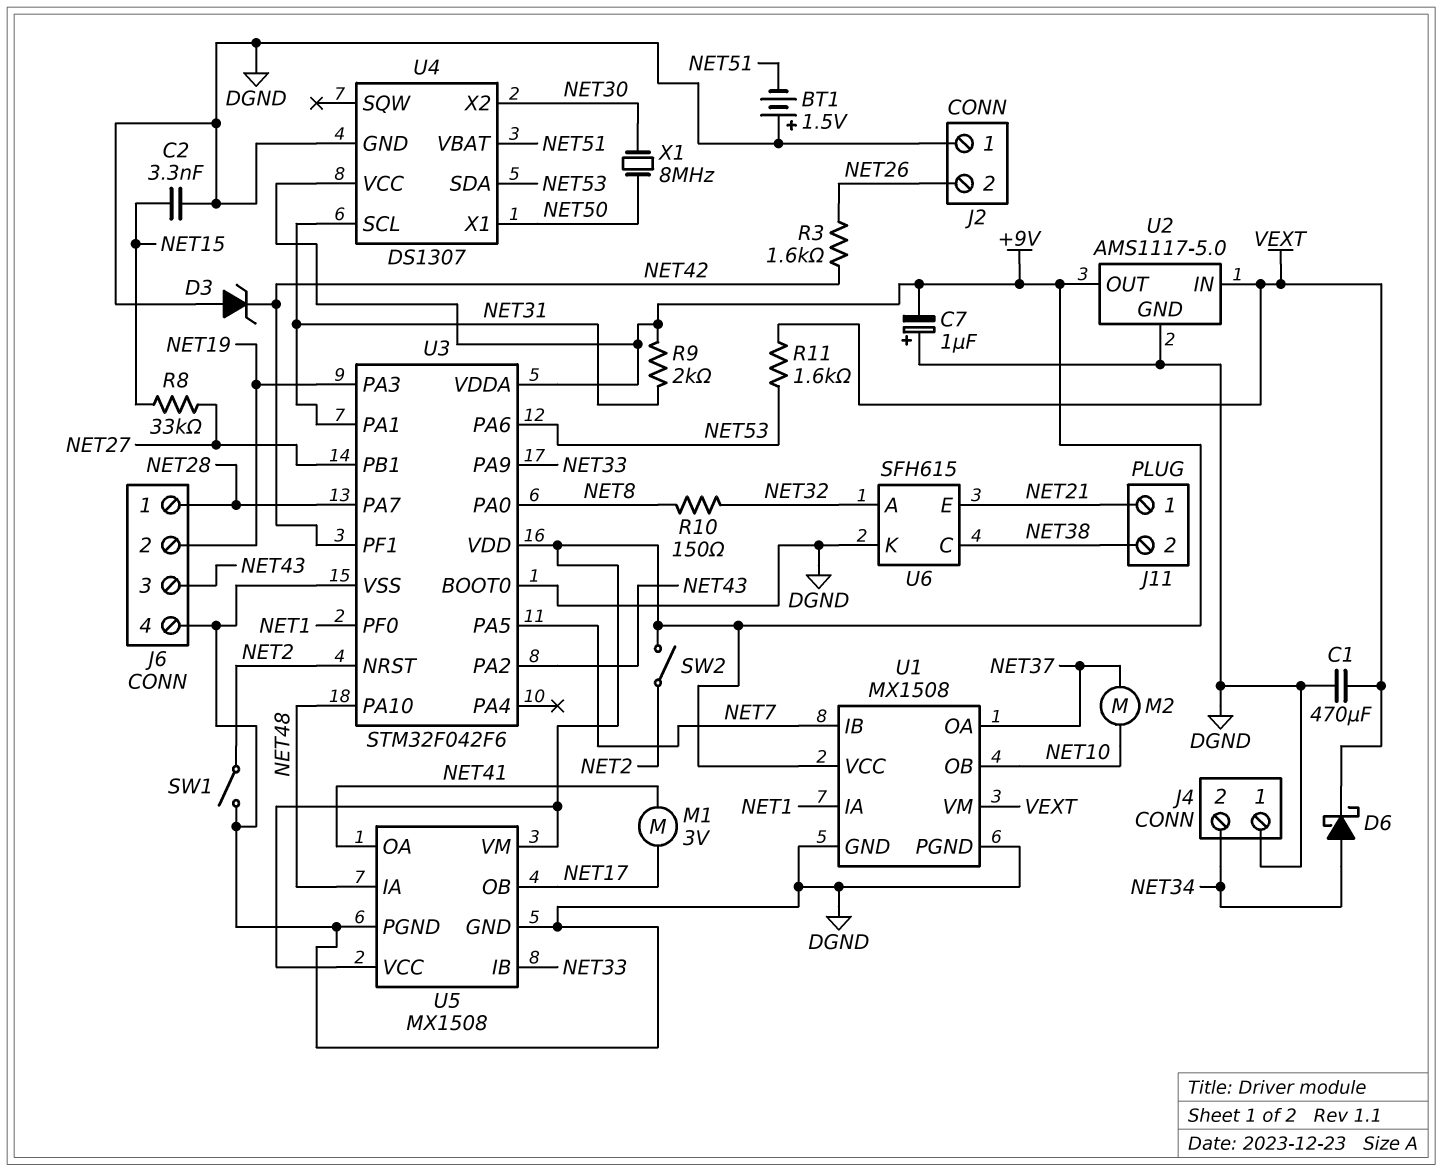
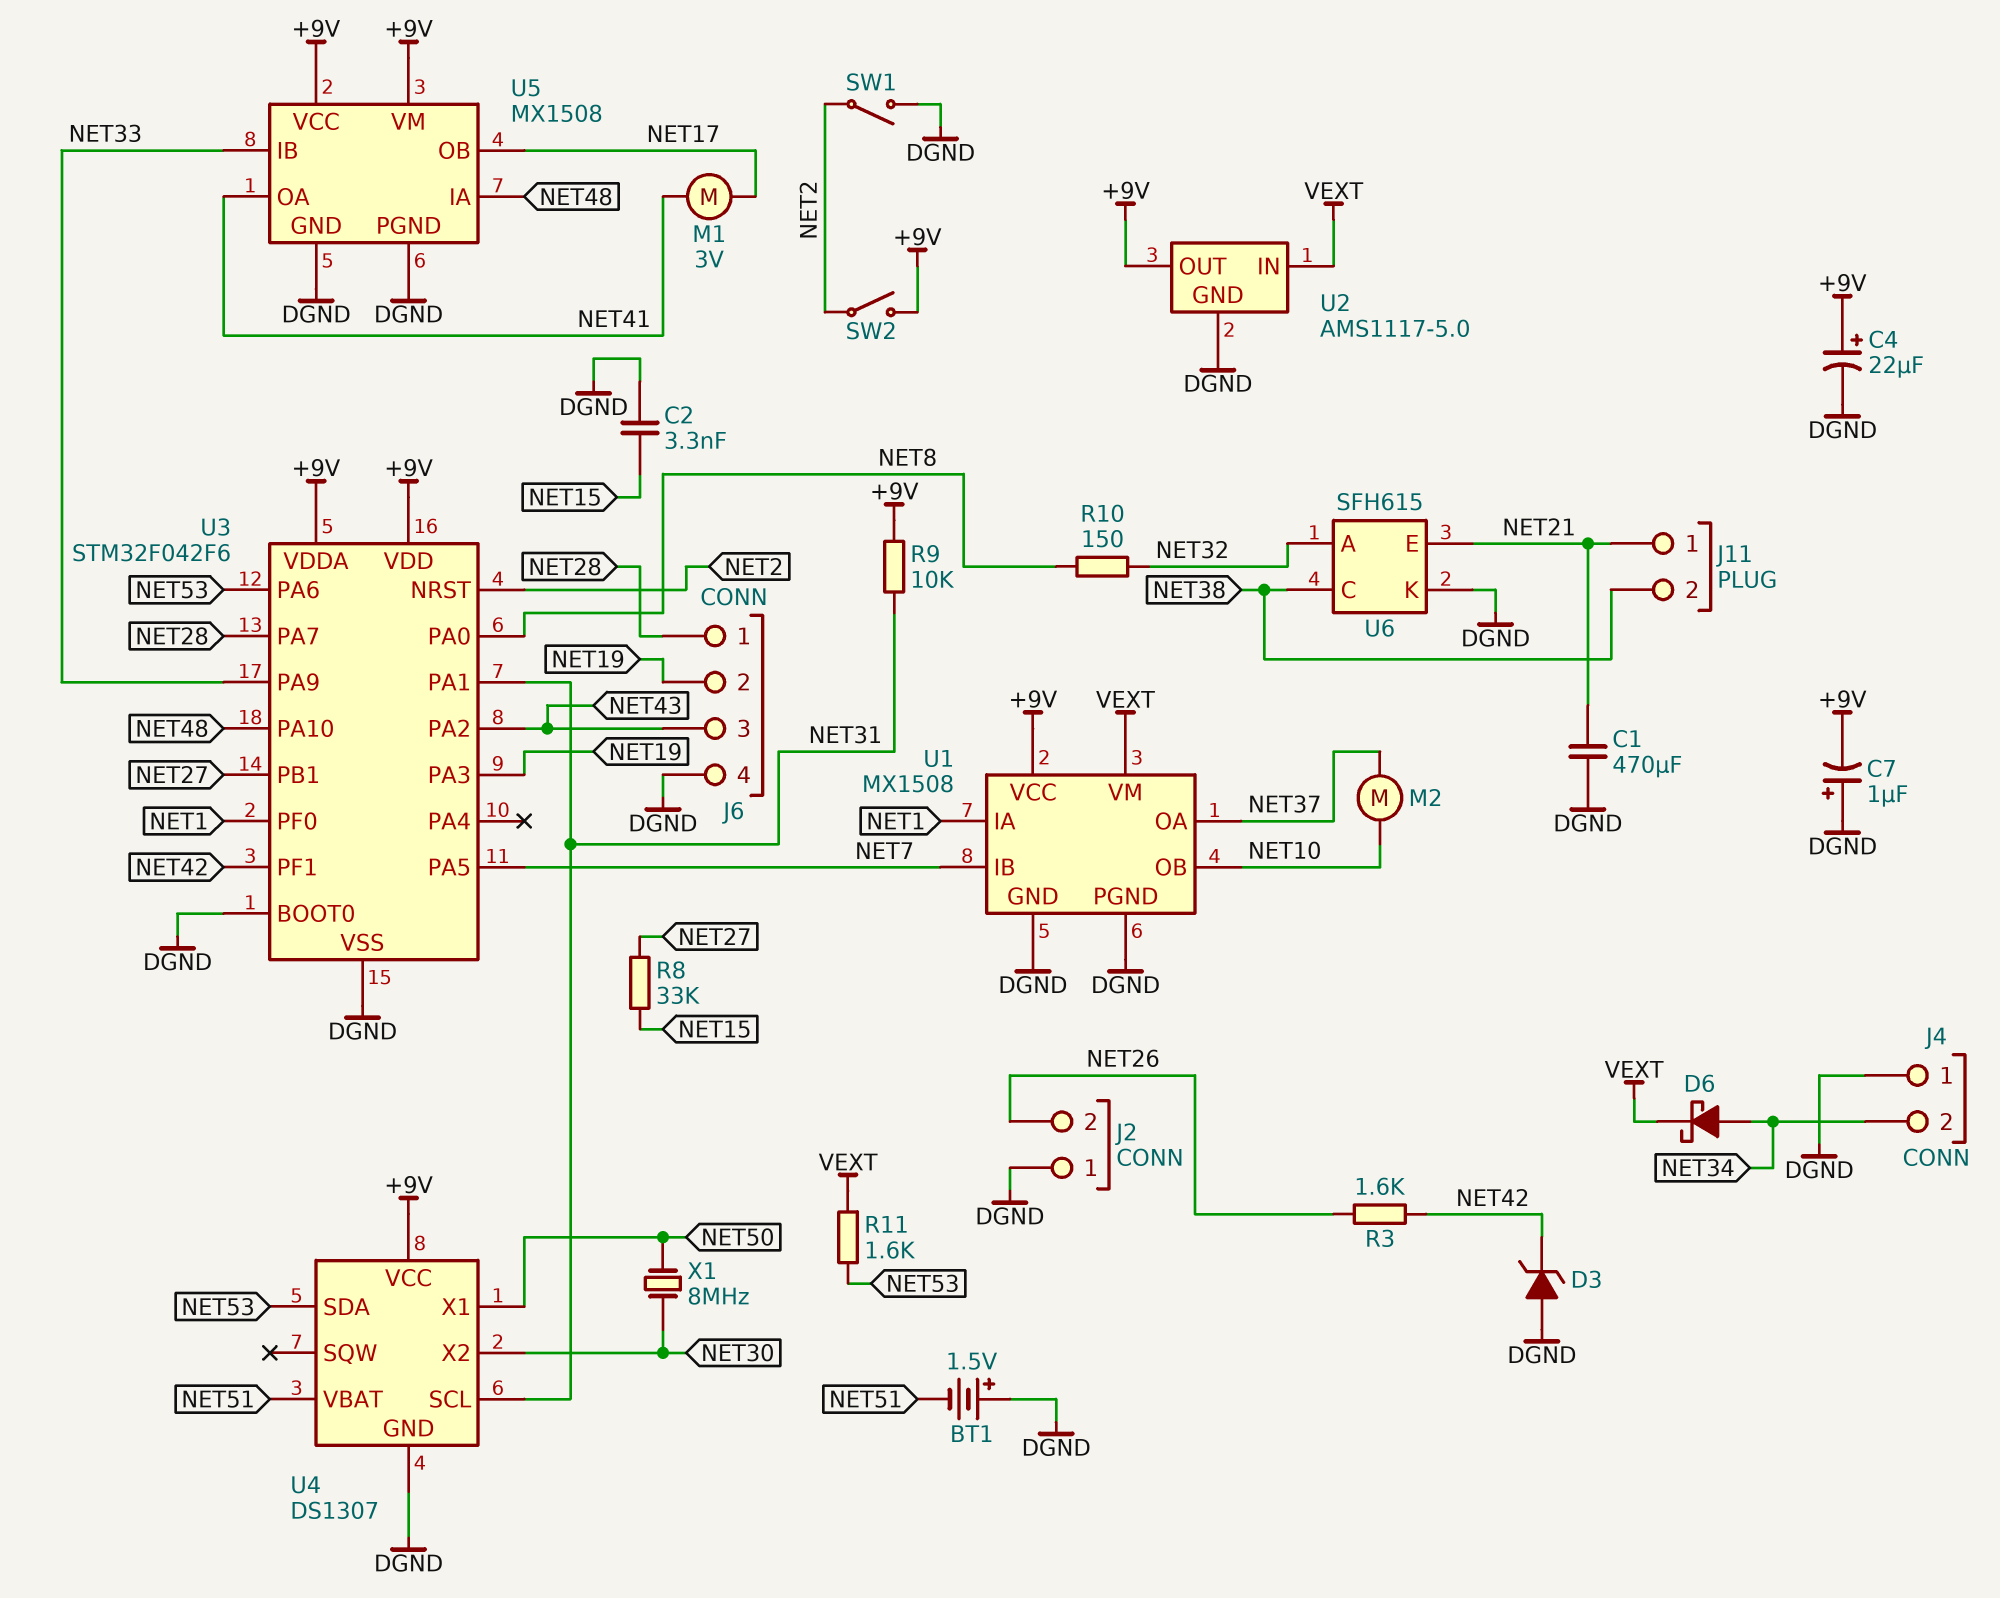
C1: 470uF (DGND, VEXT) -> 470uF (DGND, NET21)
C4: none -> 22uF (plus +9V, minus DGND)
R9: 2k (+9V, NET31) -> 10k (+9V, NET31)

